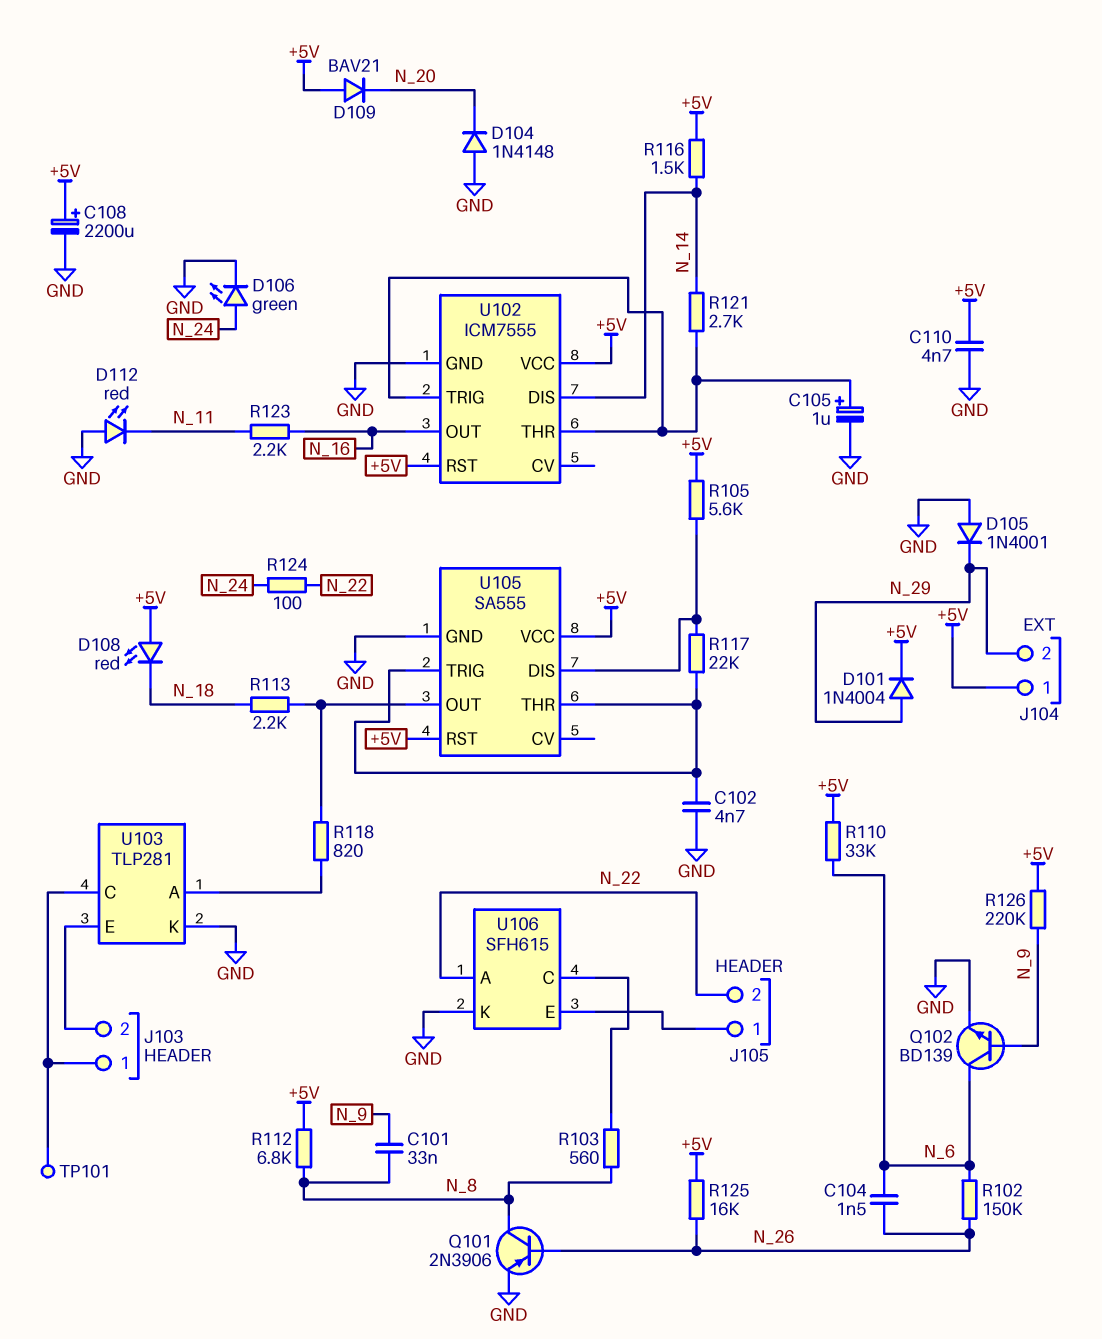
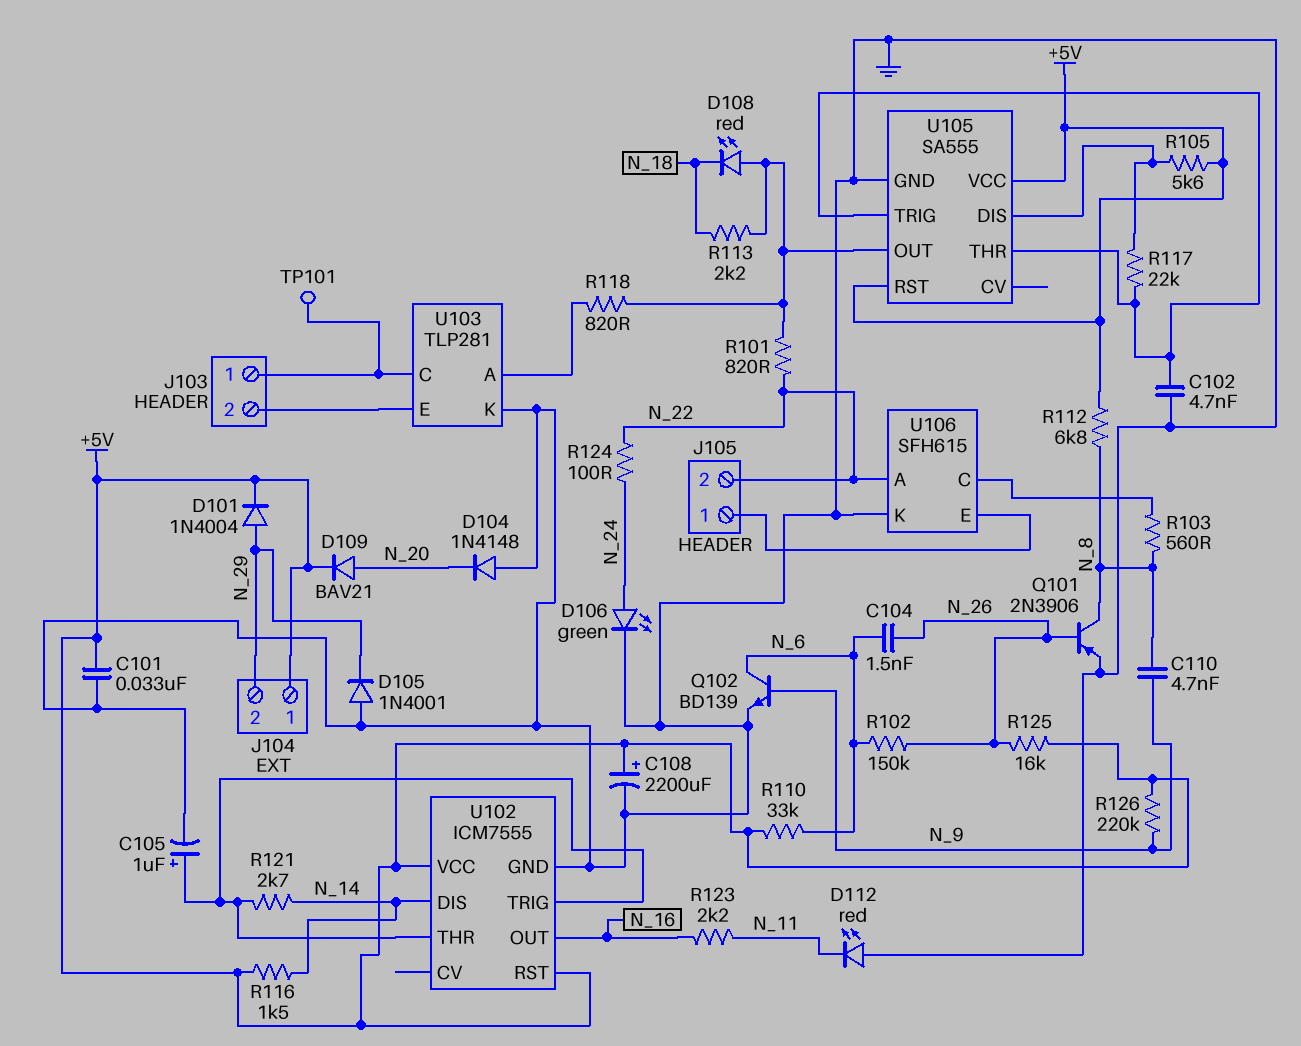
C101: 33nF (N_8, N_9) -> 33nF (+5V, GND)
C110: 4.7nF (+5V, GND) -> 4.7nF (N_8, N_9)
D108: LED red (A +5V, K N_18) -> LED red (A U105/OUT, K N_18)
D109: diode BAV21 (A +5V, K N_20) -> diode BAV21 (A N_20, K +5V)
R101: none -> 820 (N_22, U105/OUT)

